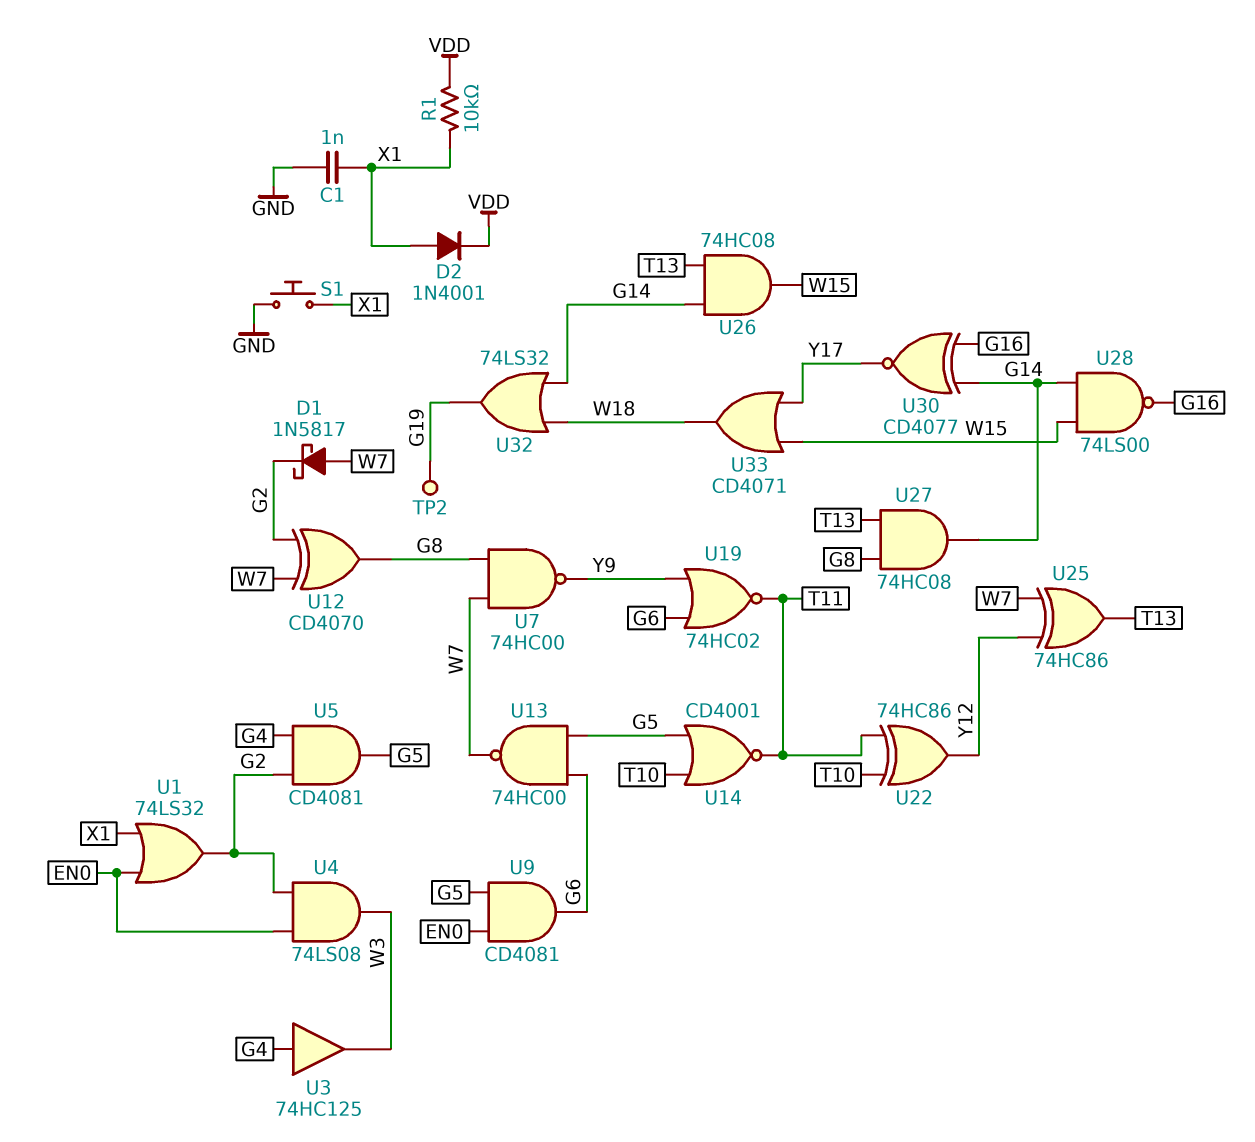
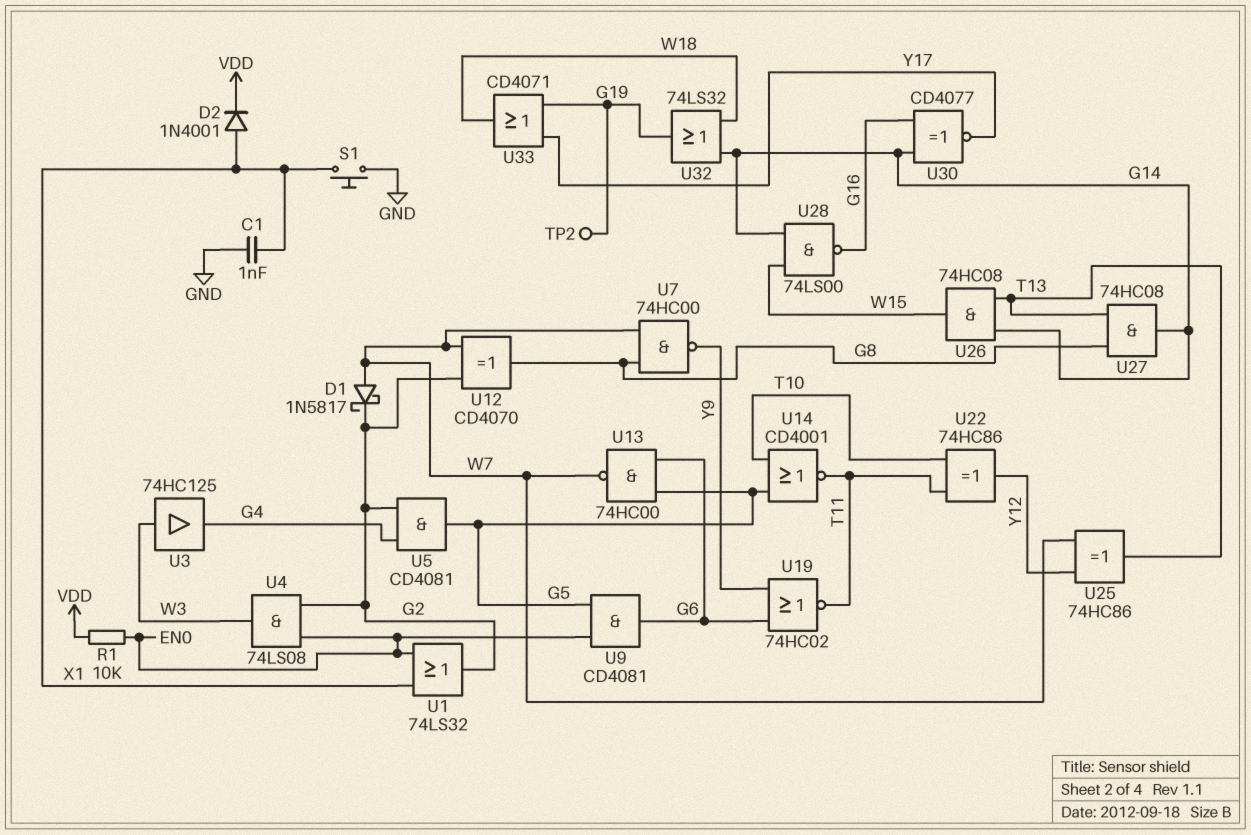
R1: 10k (VDD, X1) -> 10k (EN0, VDD)
U3: buffer 74HC125 (in G4, out W3) -> buffer 74HC125 (in W3, out G4)
U33: OR CD4071 (in W15, in Y17, out W18) -> OR CD4071 (in G19, in Y17, out W18)

